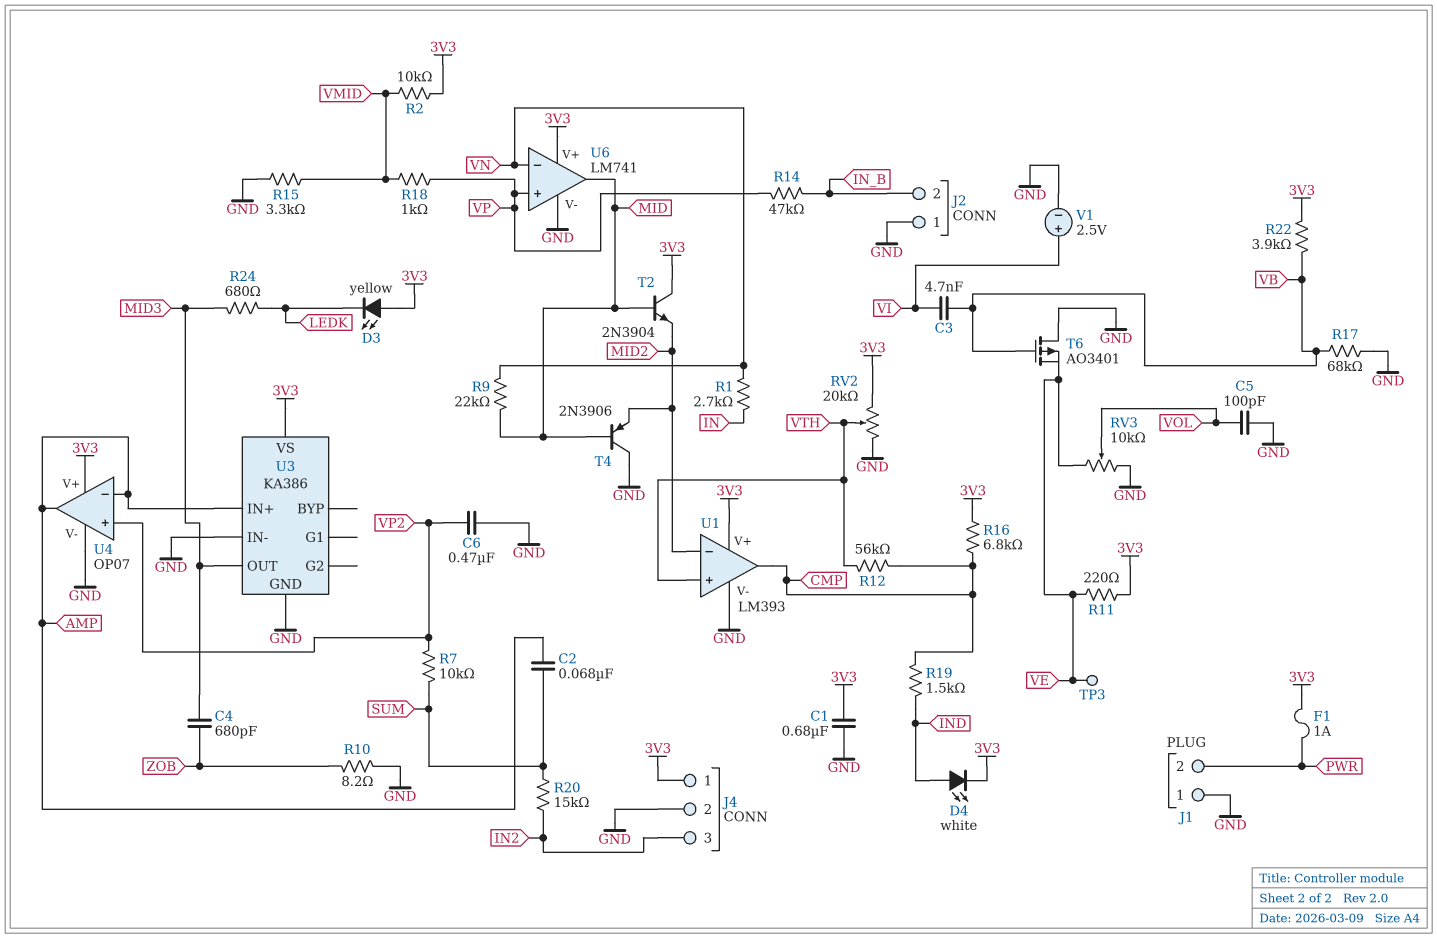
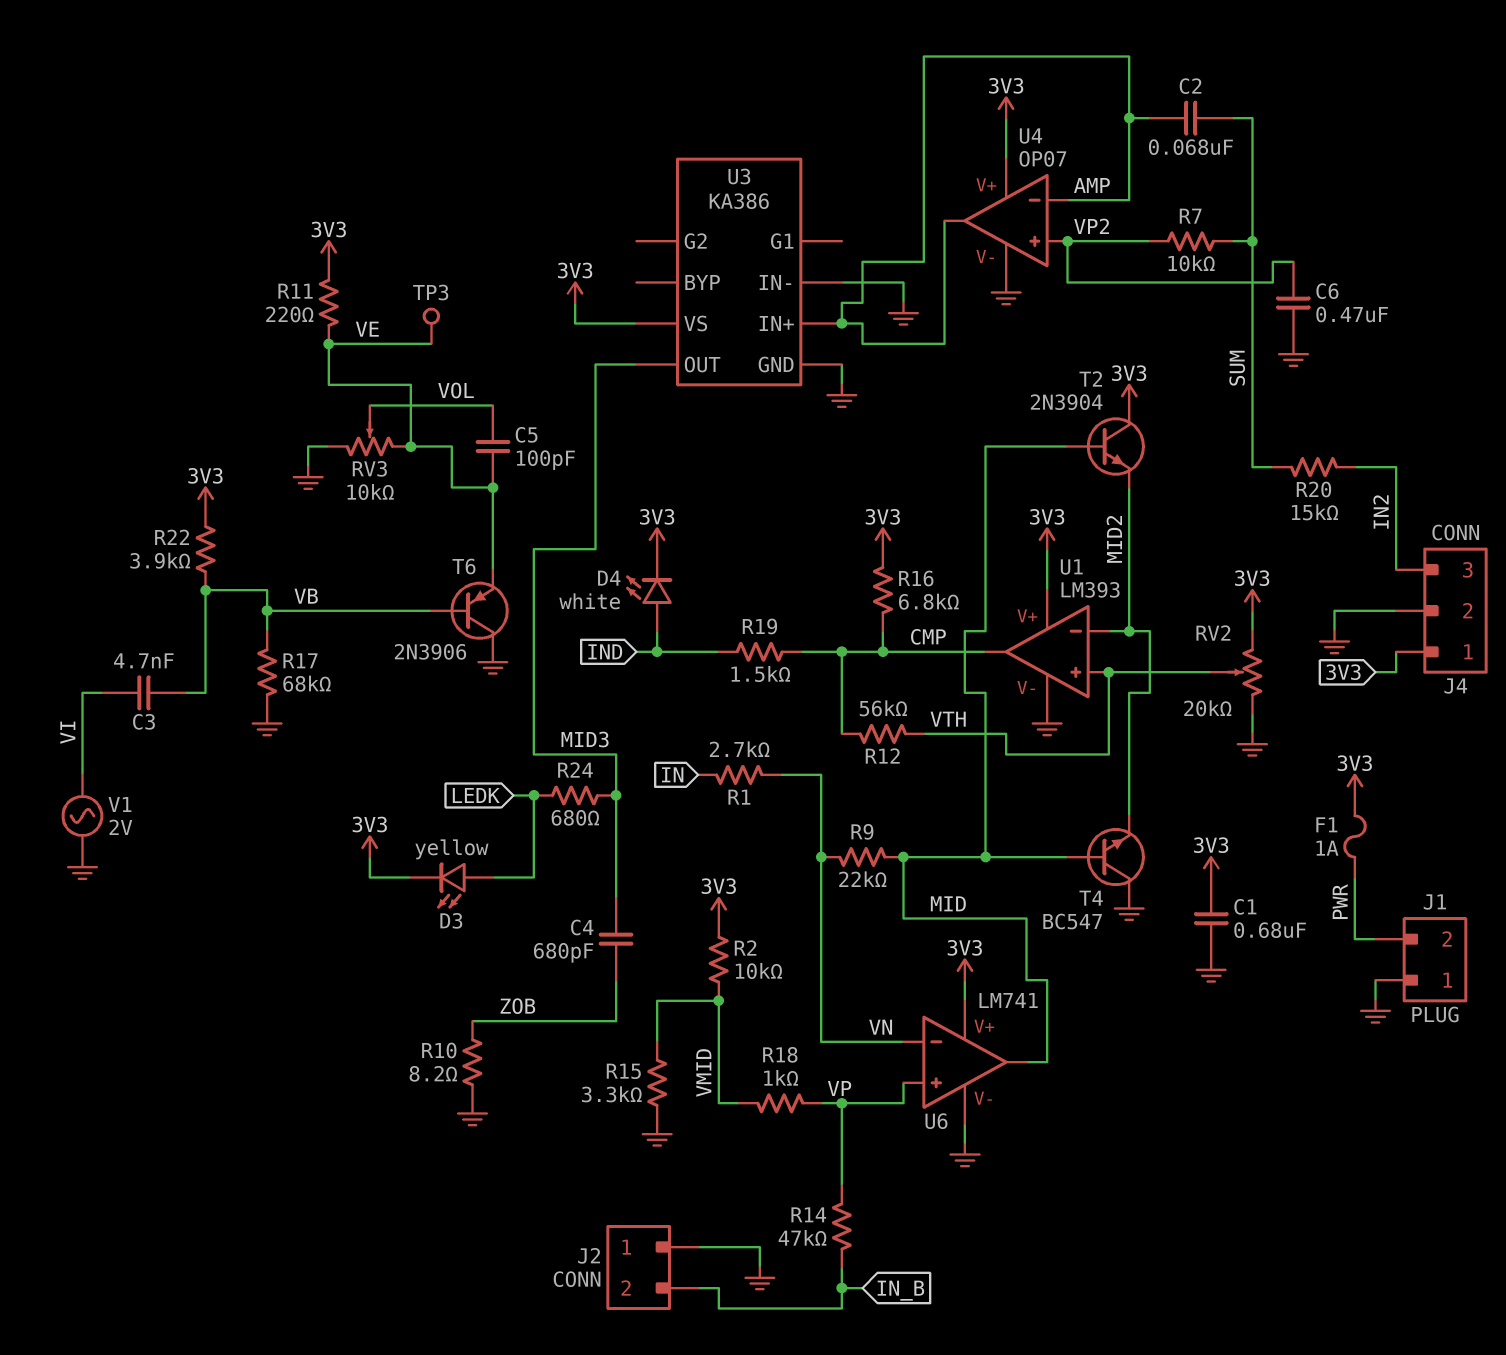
C5: 100pF (GND, VOL) -> 100pF (VE, VOL)
D3: LED yellow (A 3V3, K LEDK) -> LED yellow (A LEDK, K 3V3)
T4: PNP 2N3906 (B MID, C GND, E MID2) -> NPN BC547 (B MID, C GND, E MID2)
T6: PMOS AO3401 (G VB, D GND, S VE) -> PNP 2N3906 (B VB, C GND, E VE)
V1: 2.5V (plus VI, minus GND) -> AC 2V (GND, VI)

